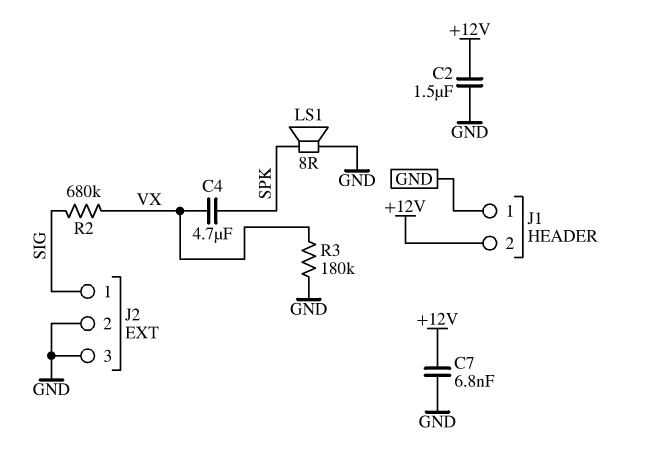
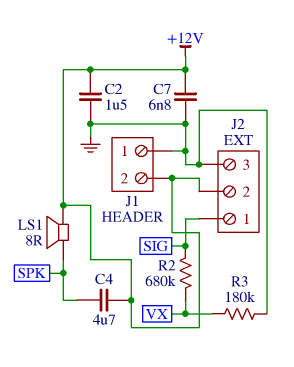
C4: 4.7uF (SPK, VX) -> 4.7uF (+12V, SPK)
J2 pin 2: GND -> +12V
LS1: speaker 8R (GND, SPK) -> speaker 8R (+12V, SPK)

